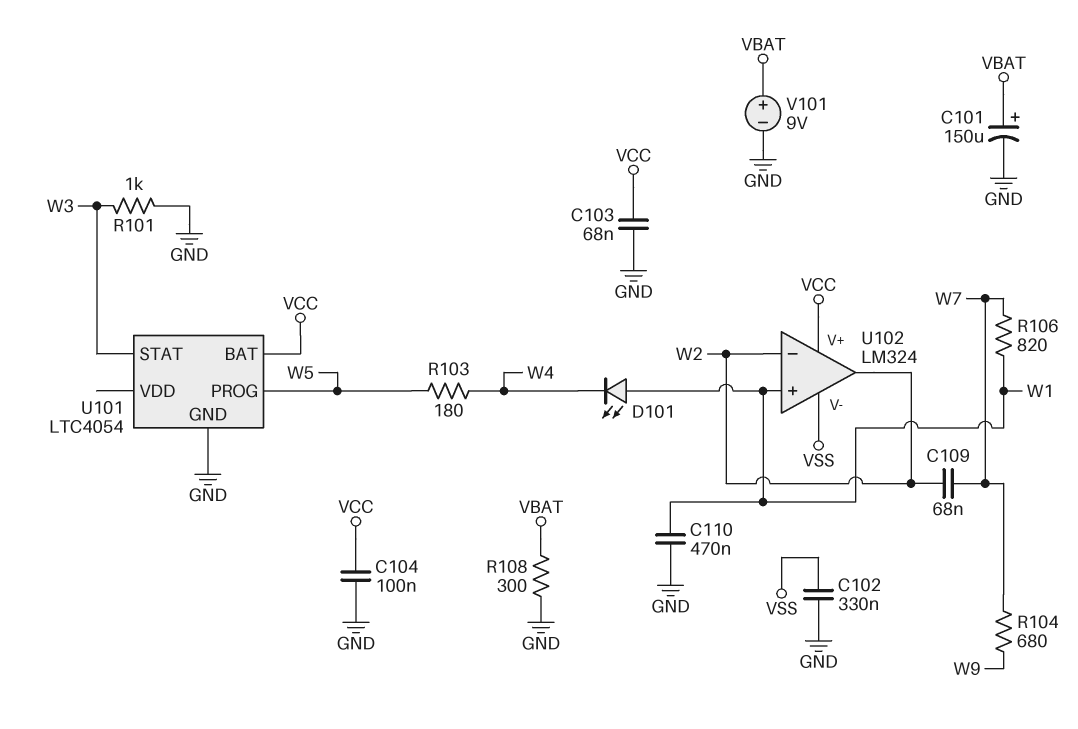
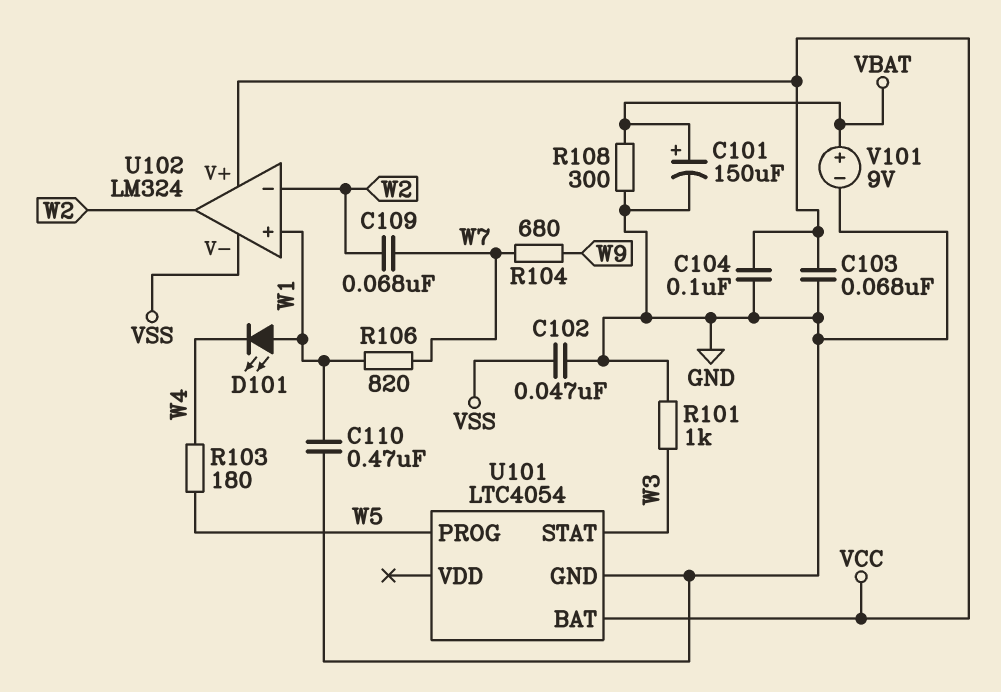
C102: 330nF (GND, VSS) -> 47nF (GND, VSS)

